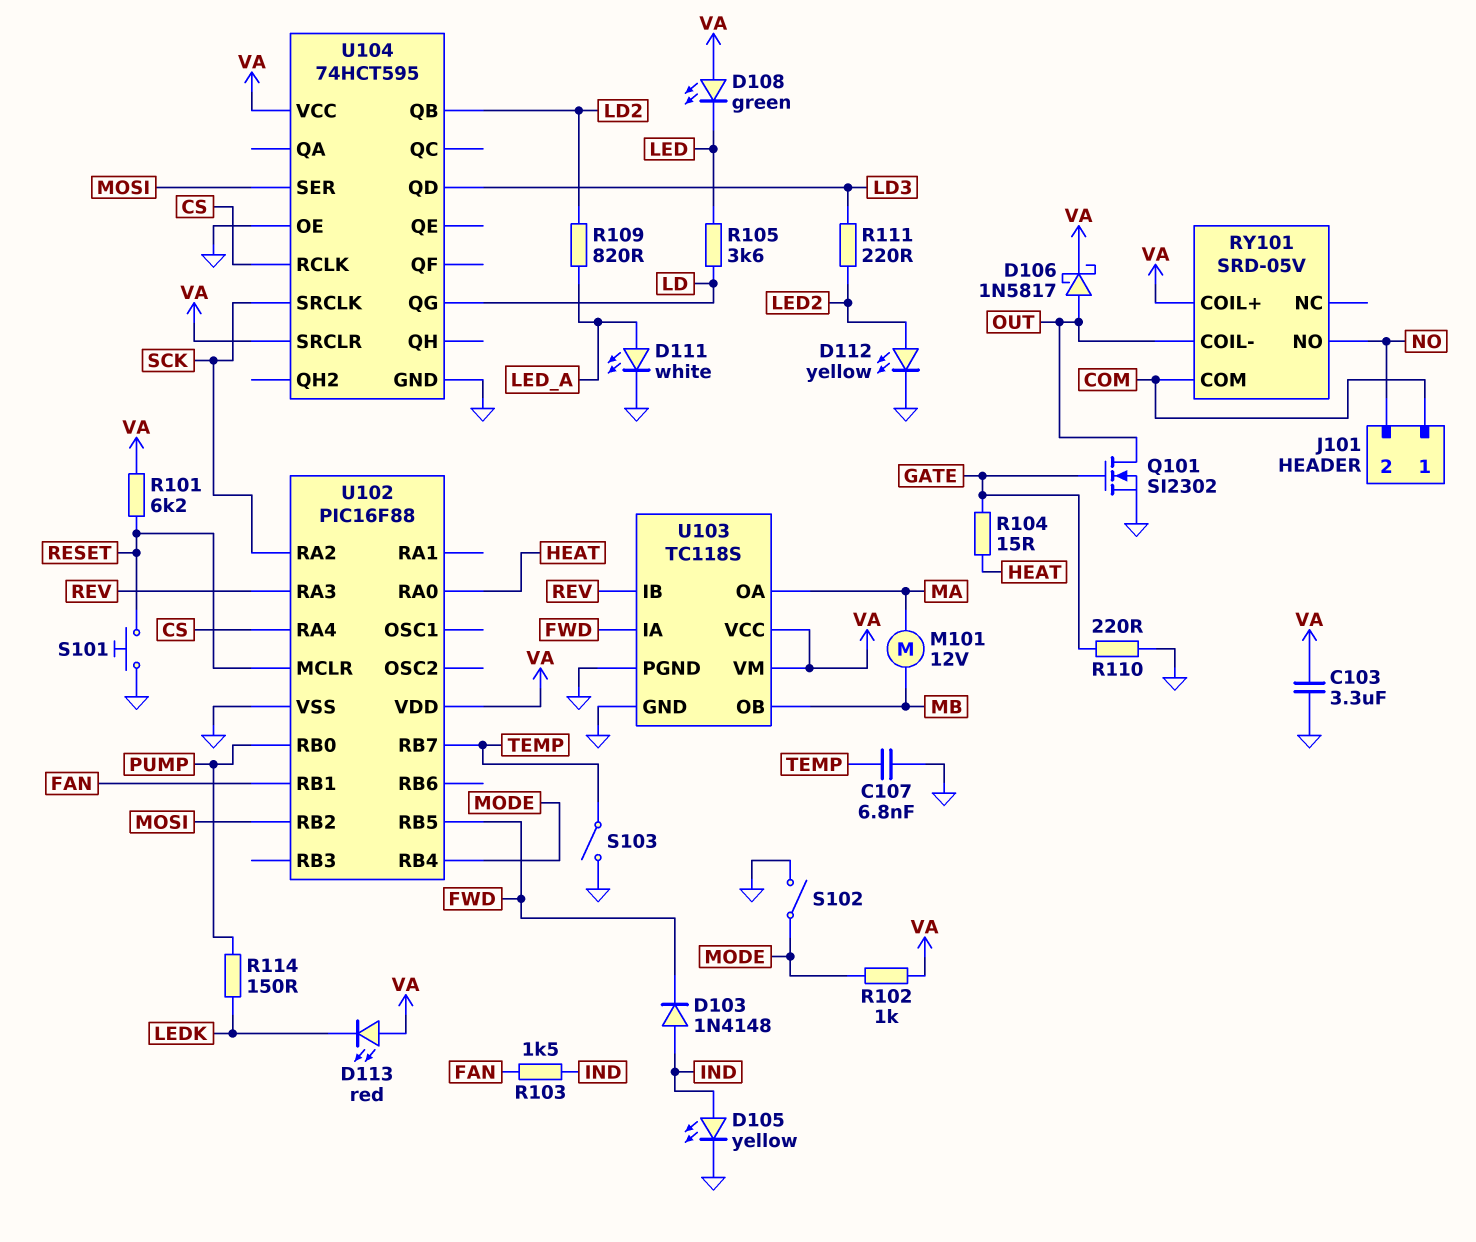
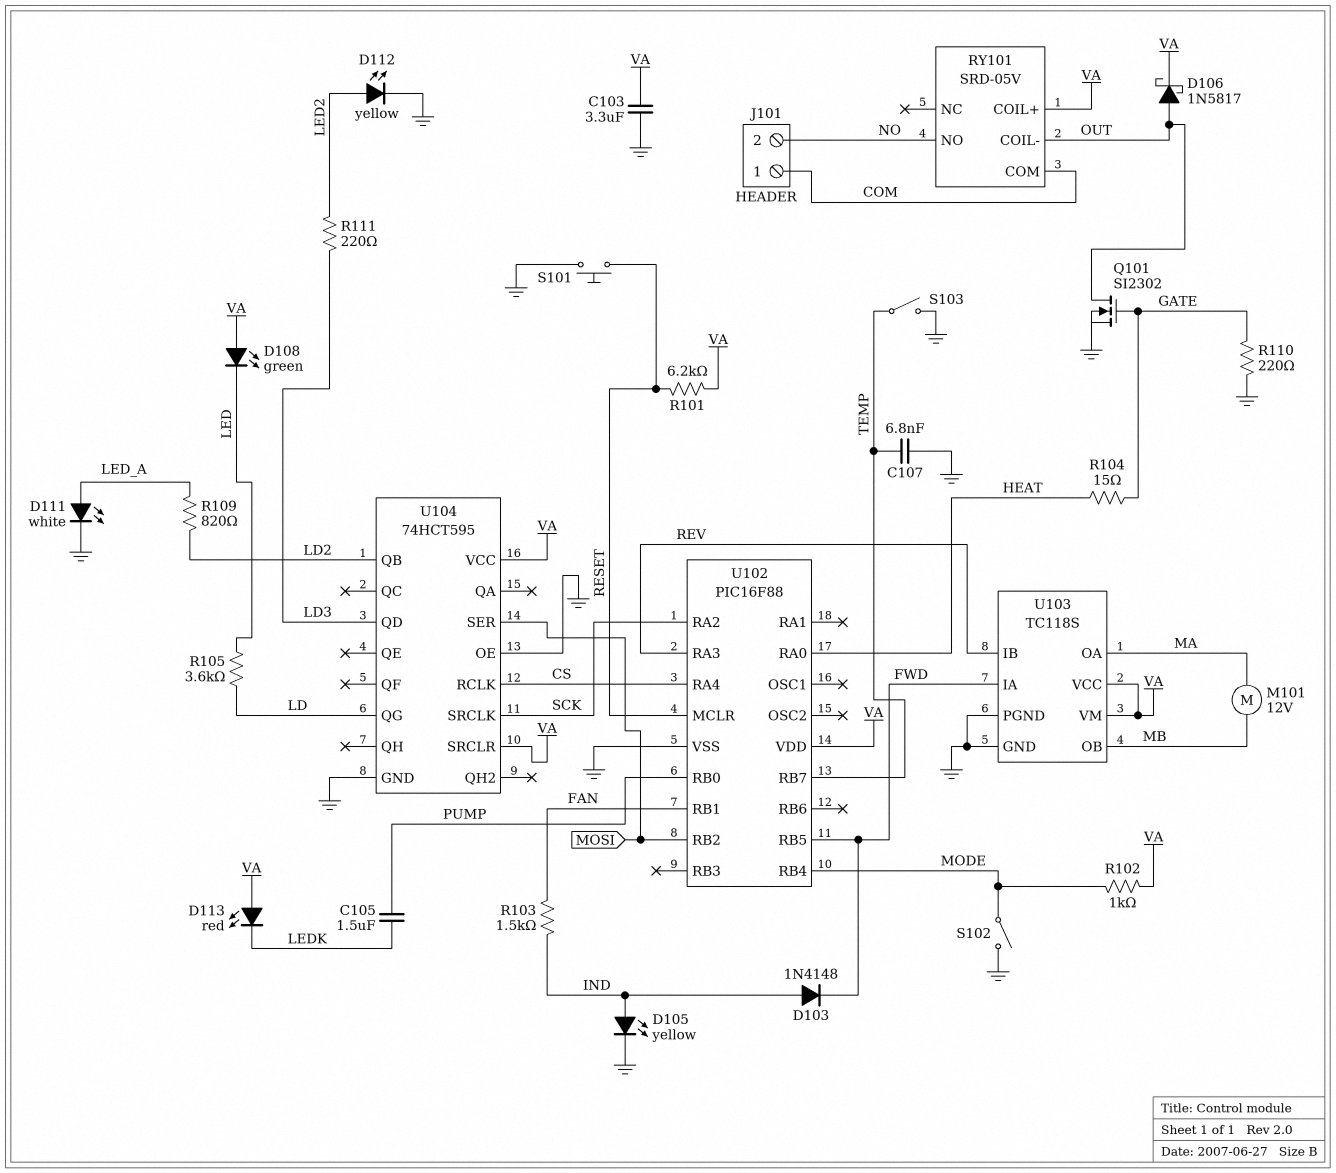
C105: none -> 1.5uF (LEDK, PUMP)
R114: 150 (LEDK, PUMP) -> none

